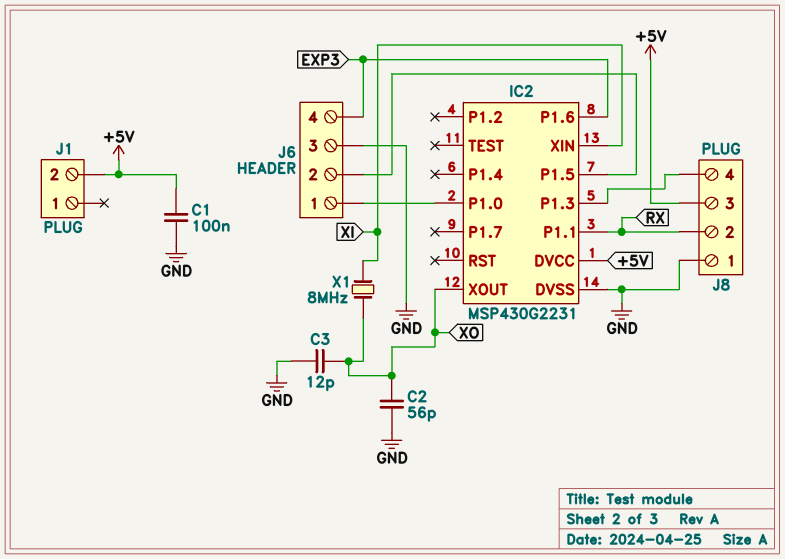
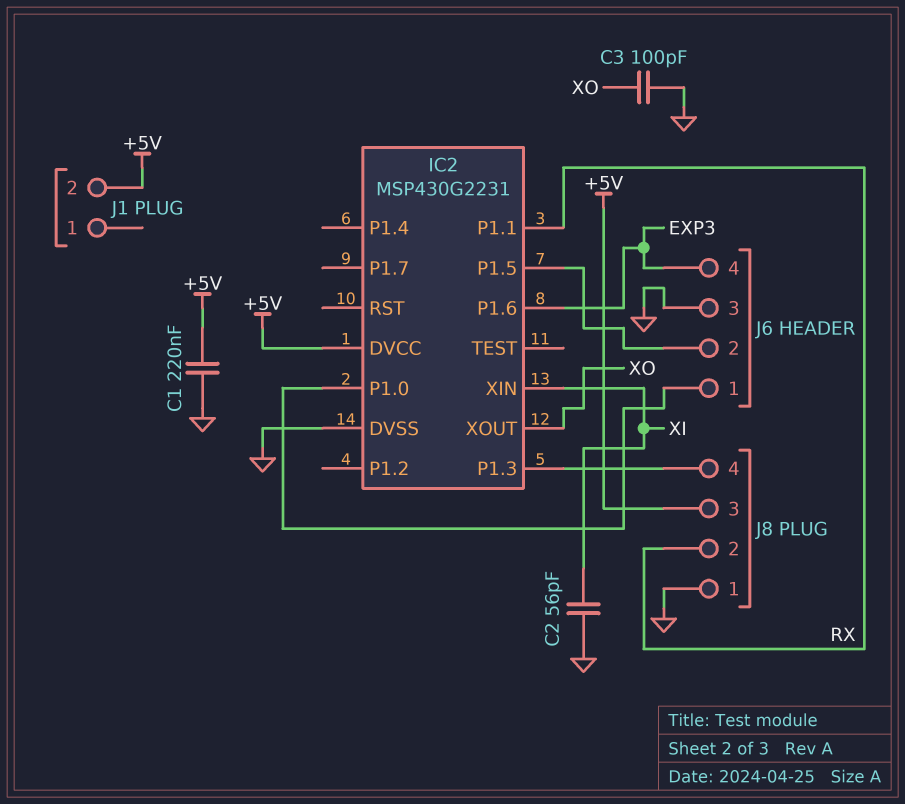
C1: 100nF (+5V, GND) -> 220nF (+5V, GND)
C2: 56pF (GND, XO) -> 56pF (GND, XI)
C3: 12pF (GND, XO) -> 100pF (GND, XO)
X1: 8MHz (XI, XO) -> none

